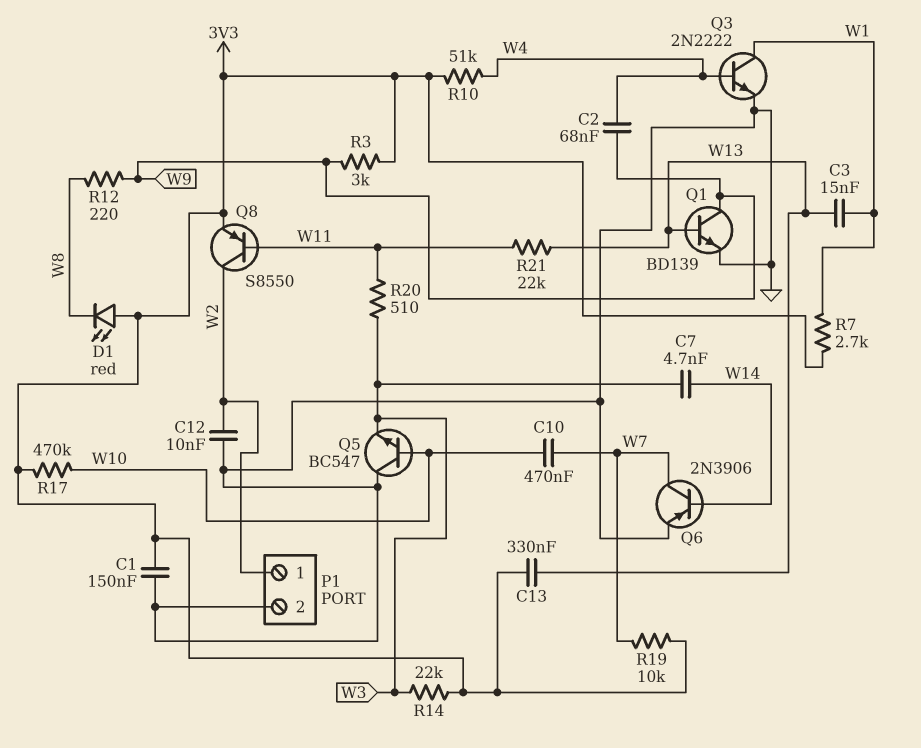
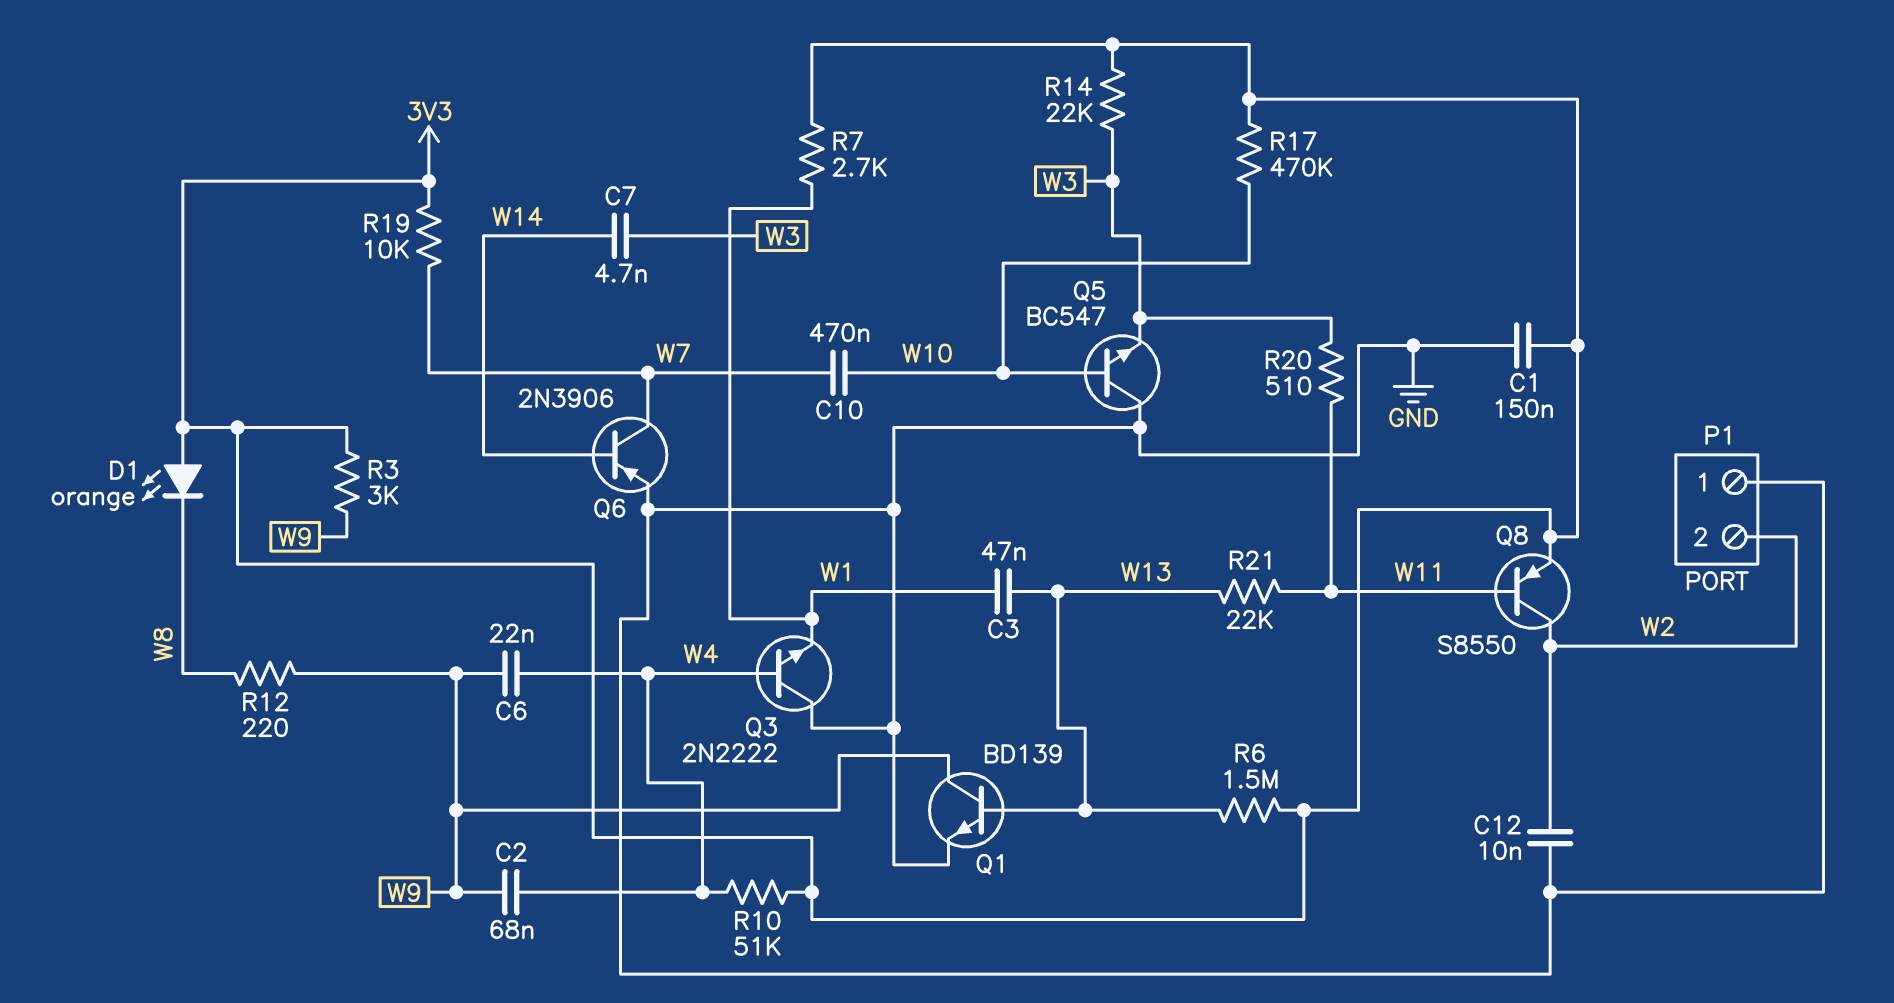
C3: 15nF (W1, W13) -> 47nF (W1, W13)
C6: none -> 22nF (W4, W9)
C13: 330nF (3V3, W13) -> none
D1: LED red (A 3V3, K W8) -> LED orange (A 3V3, K W8)
P1 pin 1: W2 -> GND
P1 pin 2: GND -> W2
Q3: NPN 2N2222 (B W4, C W1, E GND) -> NPN 2N2222 (B W4, C GND, E W1)
R6: none -> 1.5M (3V3, W13)

